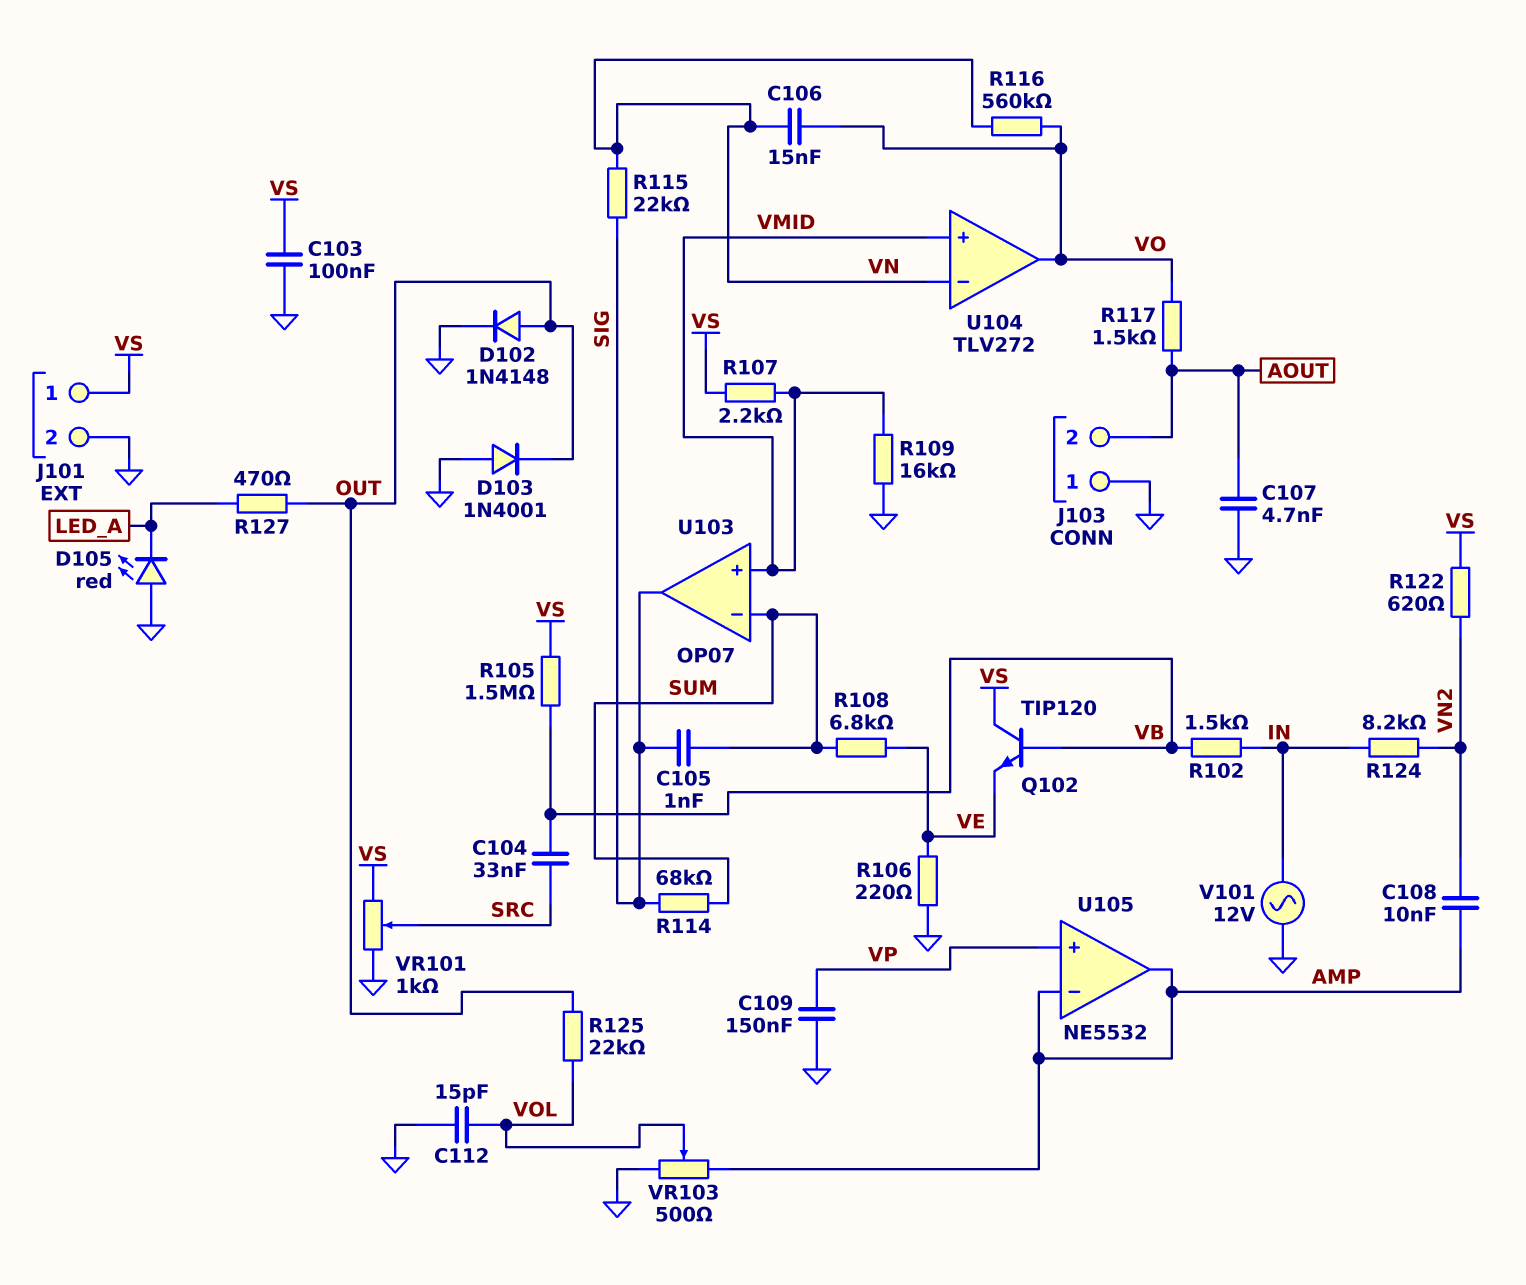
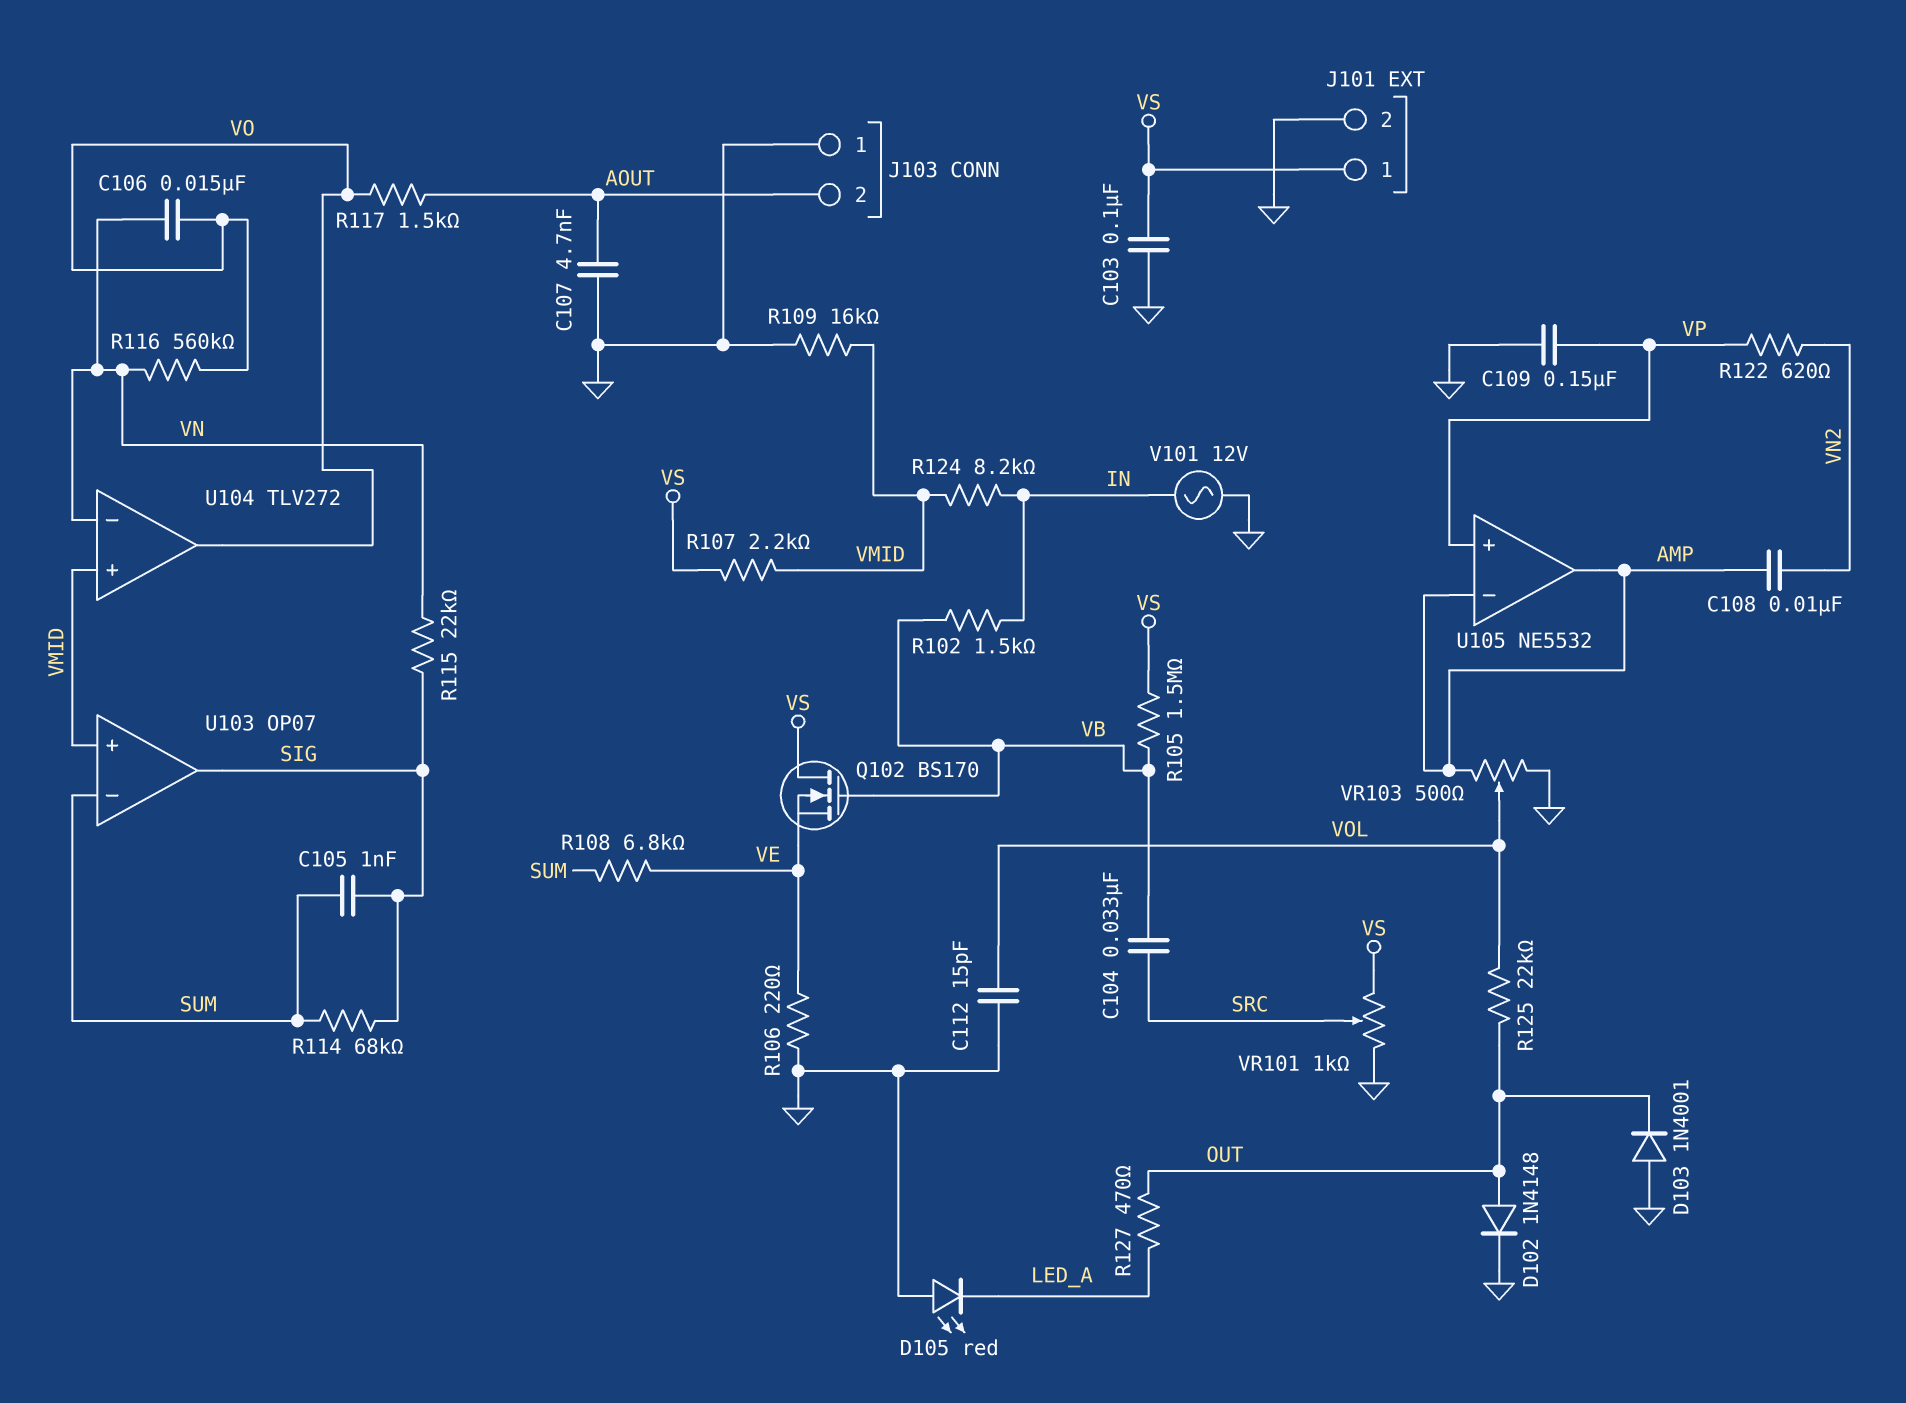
Q102: NPN TIP120 (B VB, C VS, E VE) -> NMOS BS170 (G VB, D VS, S VE)
R122: 620 (VN2, VS) -> 620 (VN2, VP)
R124: 8.2k (IN, VN2) -> 8.2k (IN, VMID)

